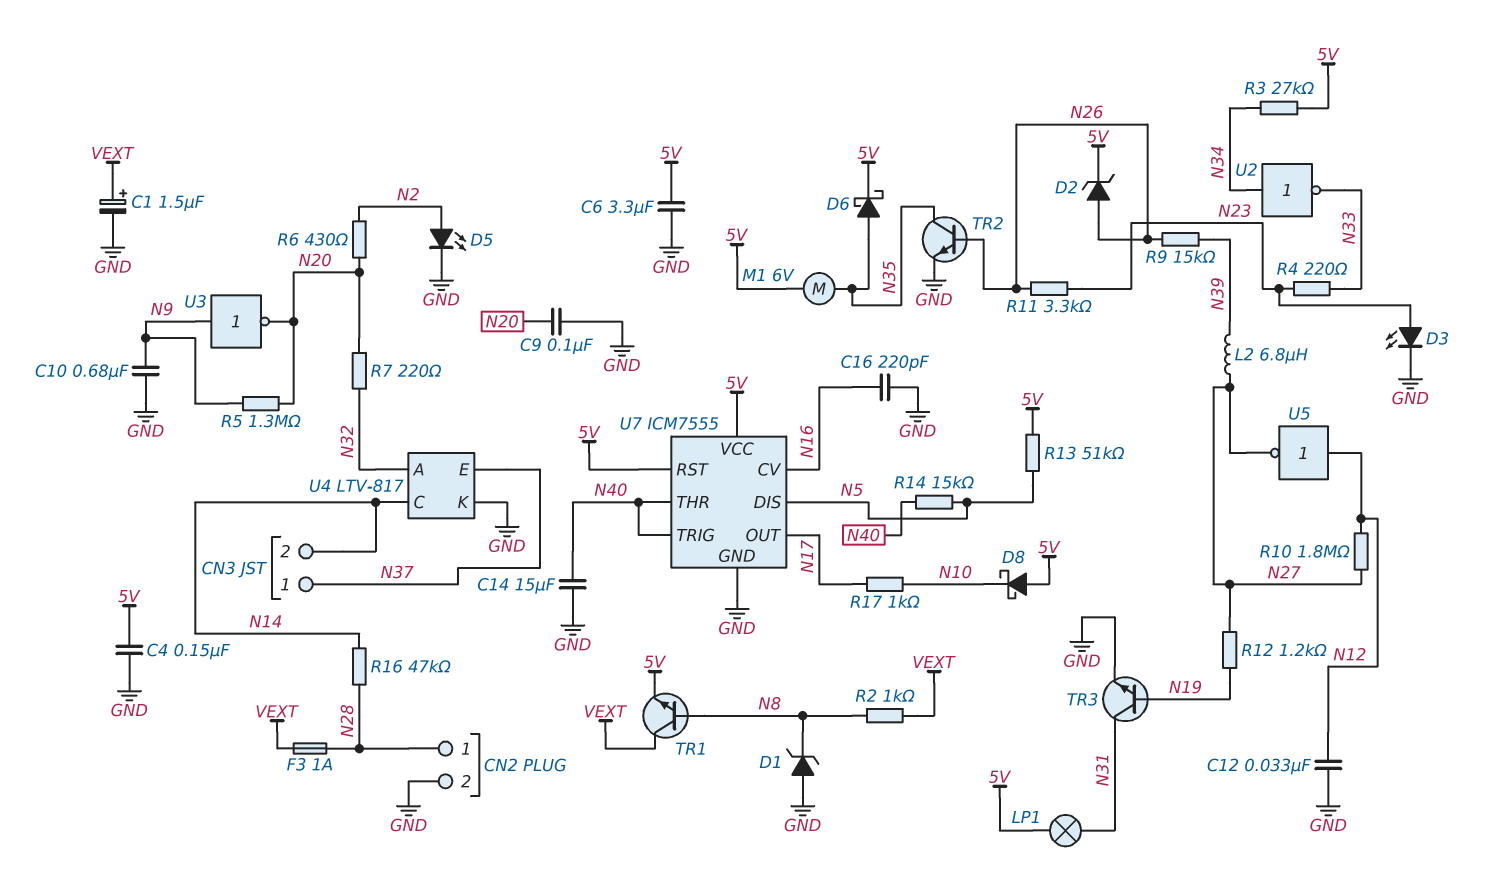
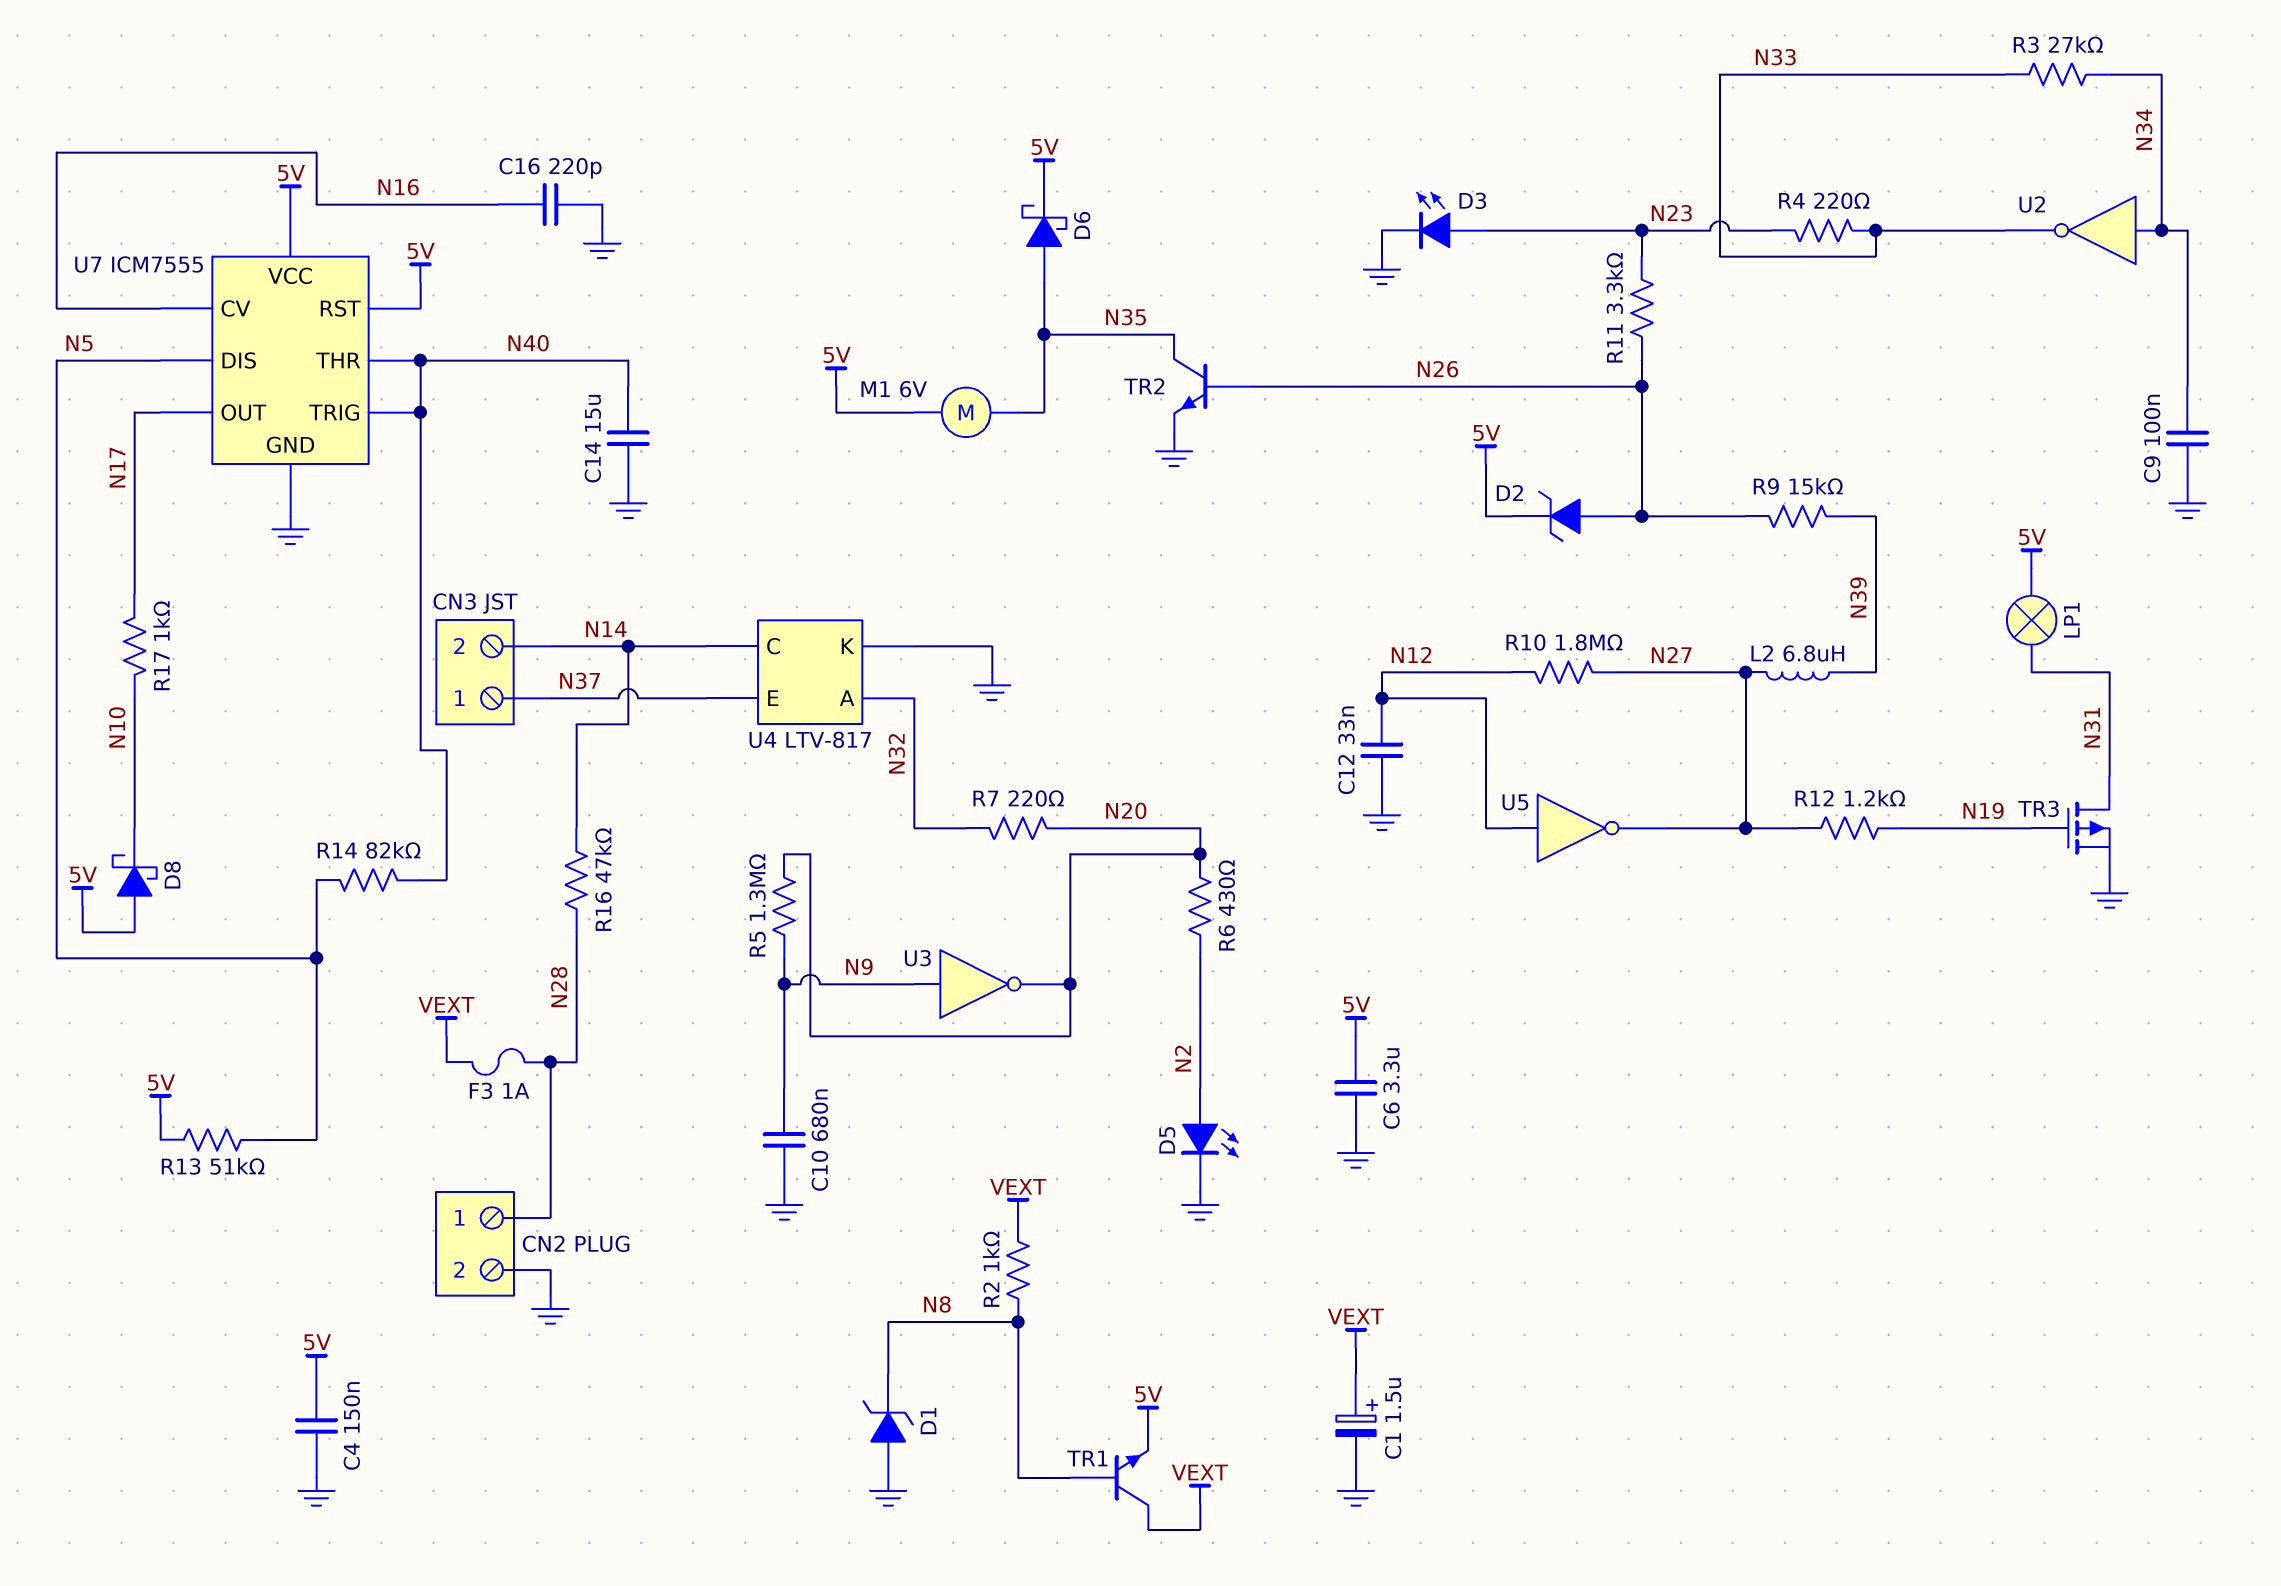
C9: 100nF (GND, N20) -> 100nF (GND, N34)
R3: 27k (5V, N34) -> 27k (N33, N34)
R14: 15k (N5, N40) -> 82k (N5, N40)
TR3: NPN (B N19, C N31, E GND) -> PMOS (G N19, D N31, S GND)

